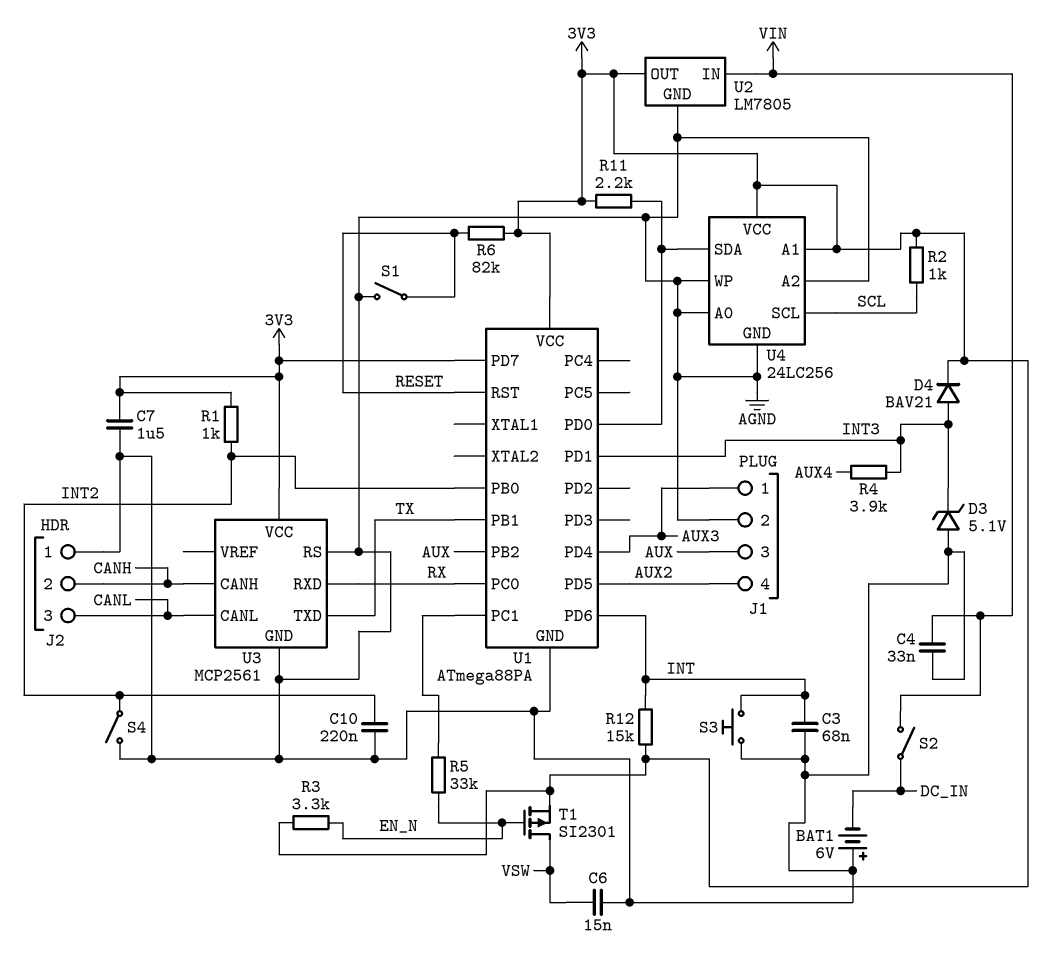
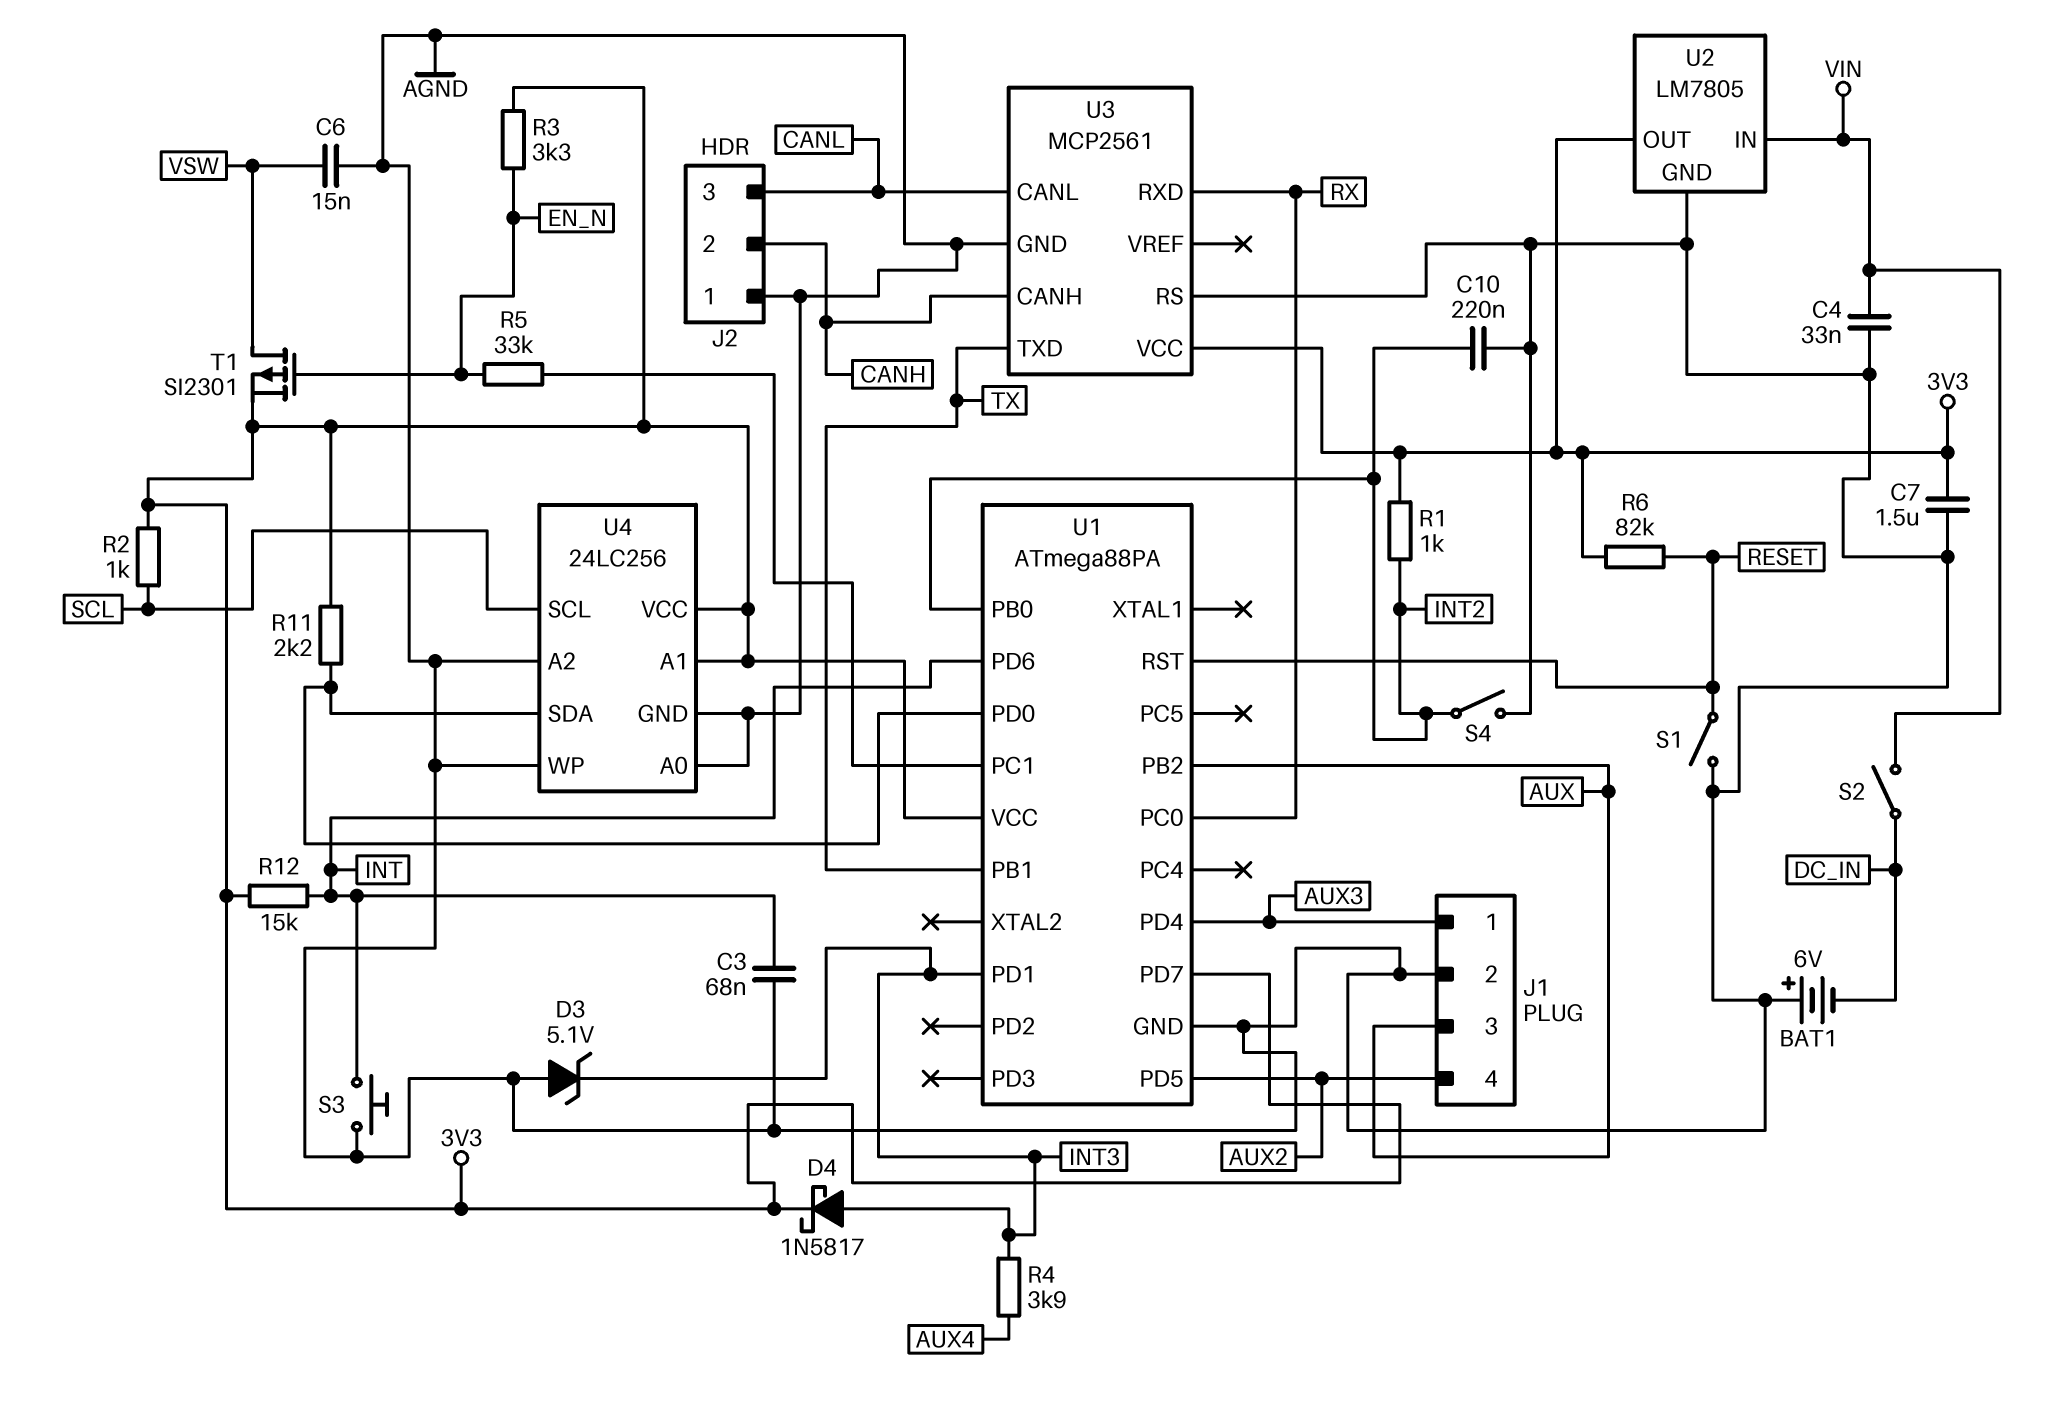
D4: diode BAV21 (A INT3, K 3V3) -> schottky 1N5817 (A INT3, K 3V3)

